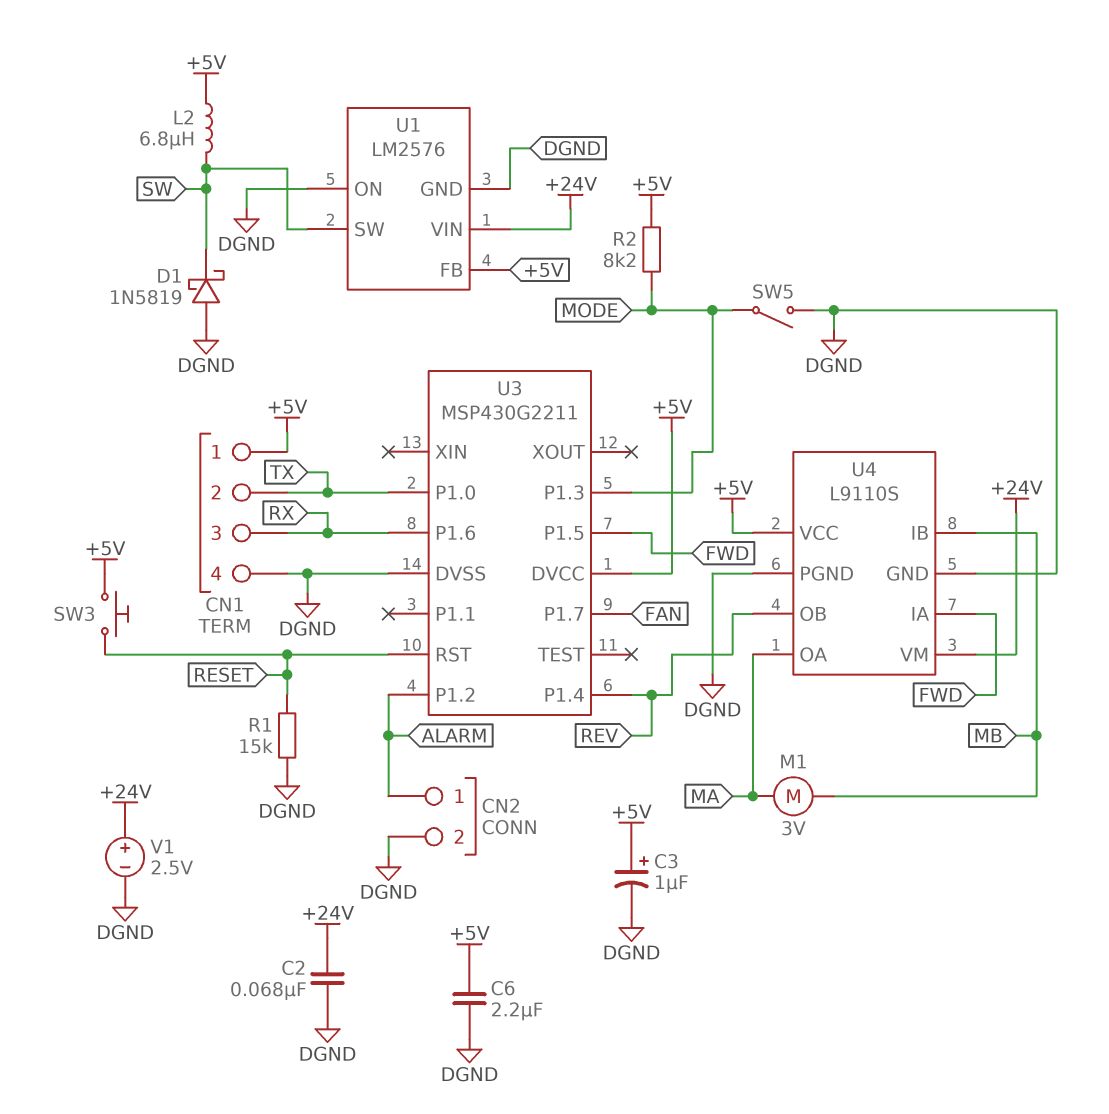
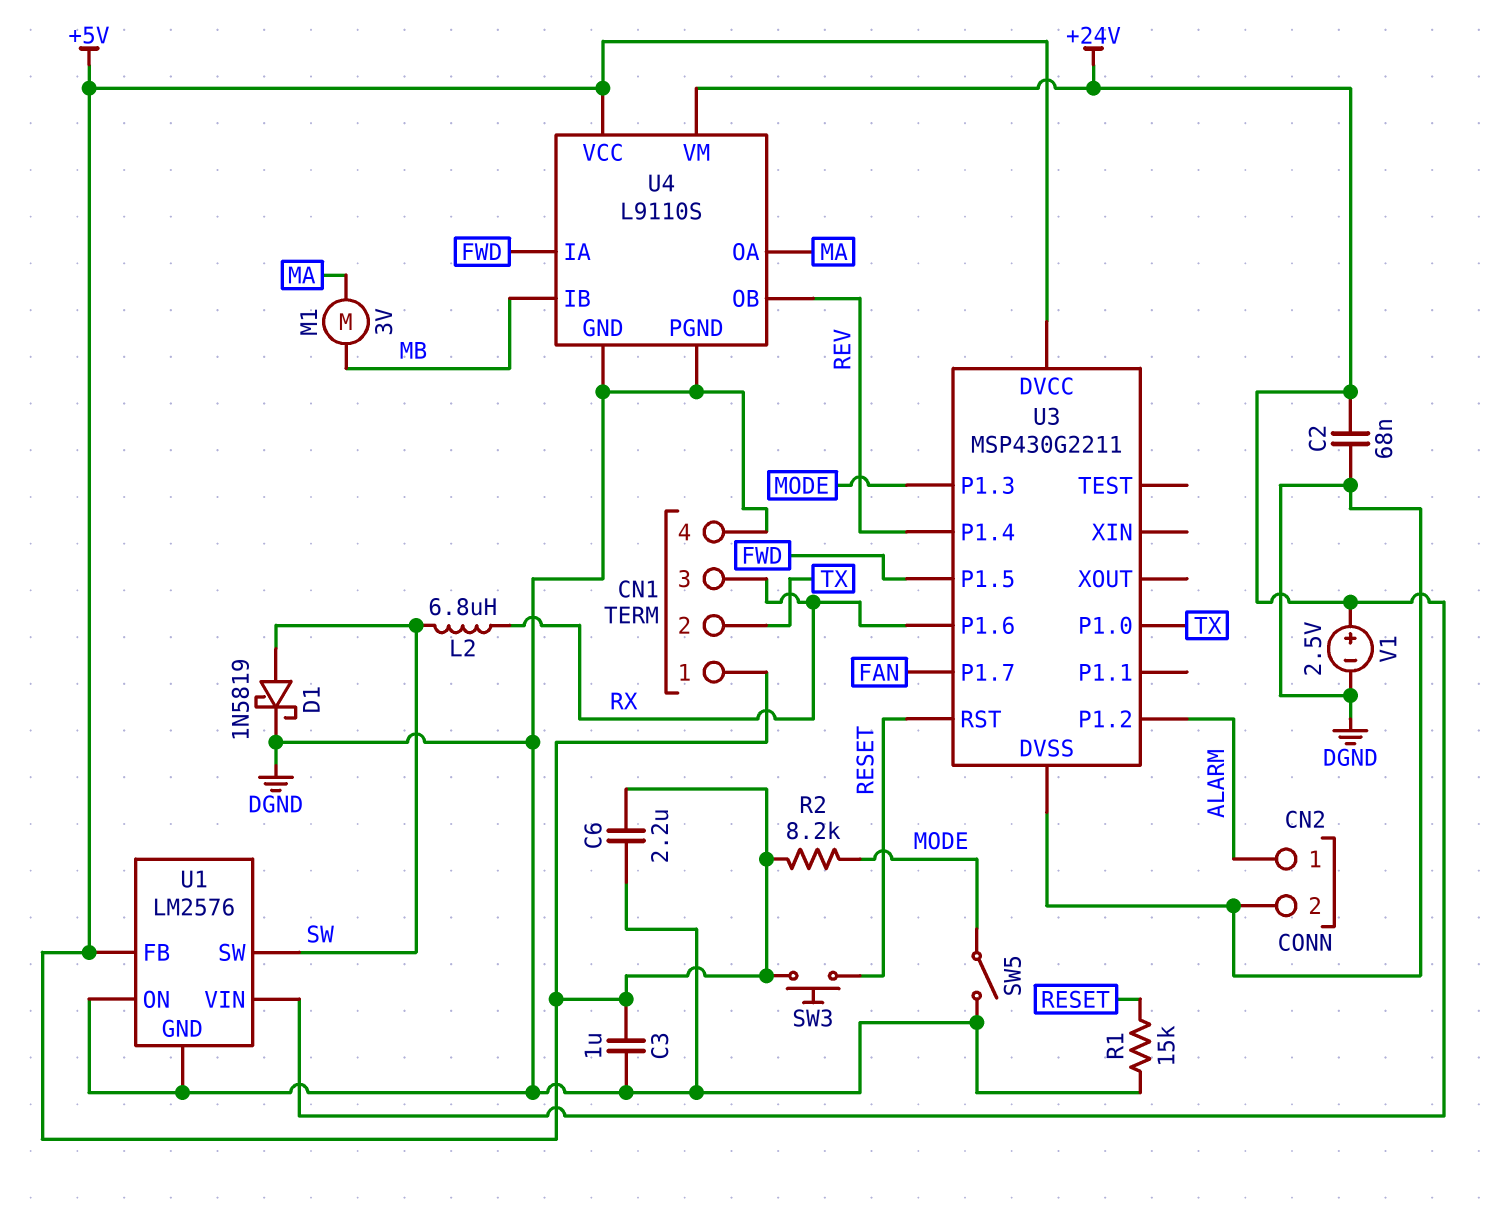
C3: 1uF (plus +5V, minus DGND) -> 1uF (+5V, DGND)
D1: schottky 1N5819 (A DGND, K SW) -> schottky 1N5819 (A SW, K DGND)
L2: 6.8uH (+5V, SW) -> 6.8uH (RX, SW)

